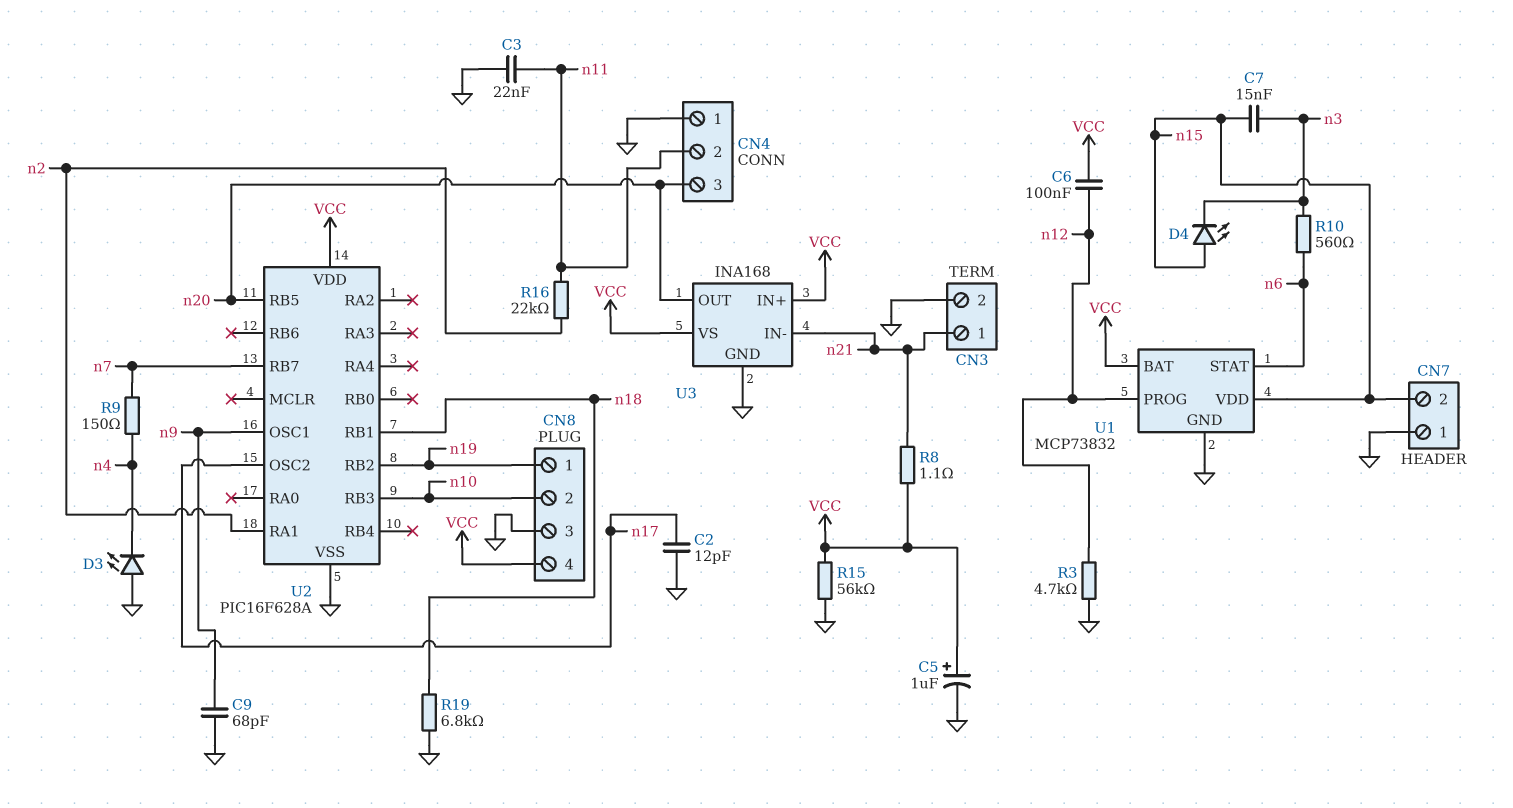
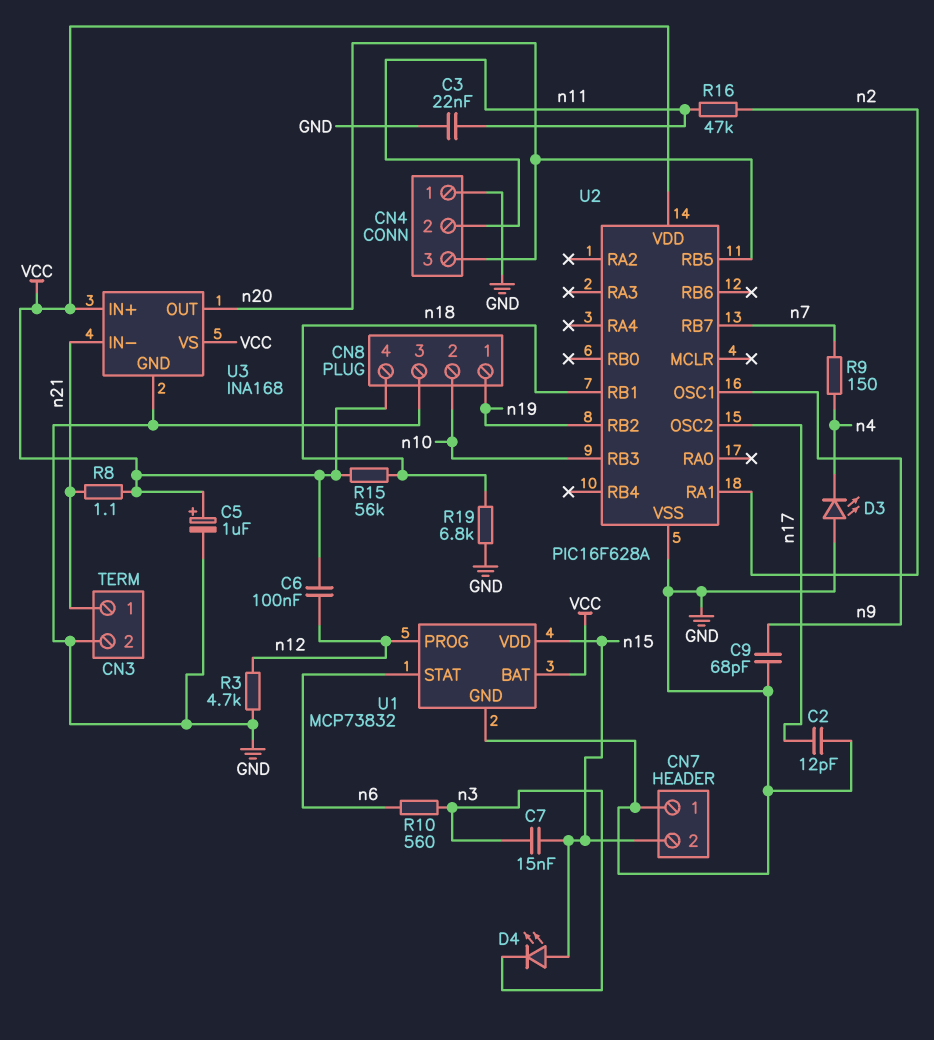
R15: 56k (GND, VCC) -> 56k (VCC, n18)
R16: 22k (n2, n11) -> 47k (n2, n11)

